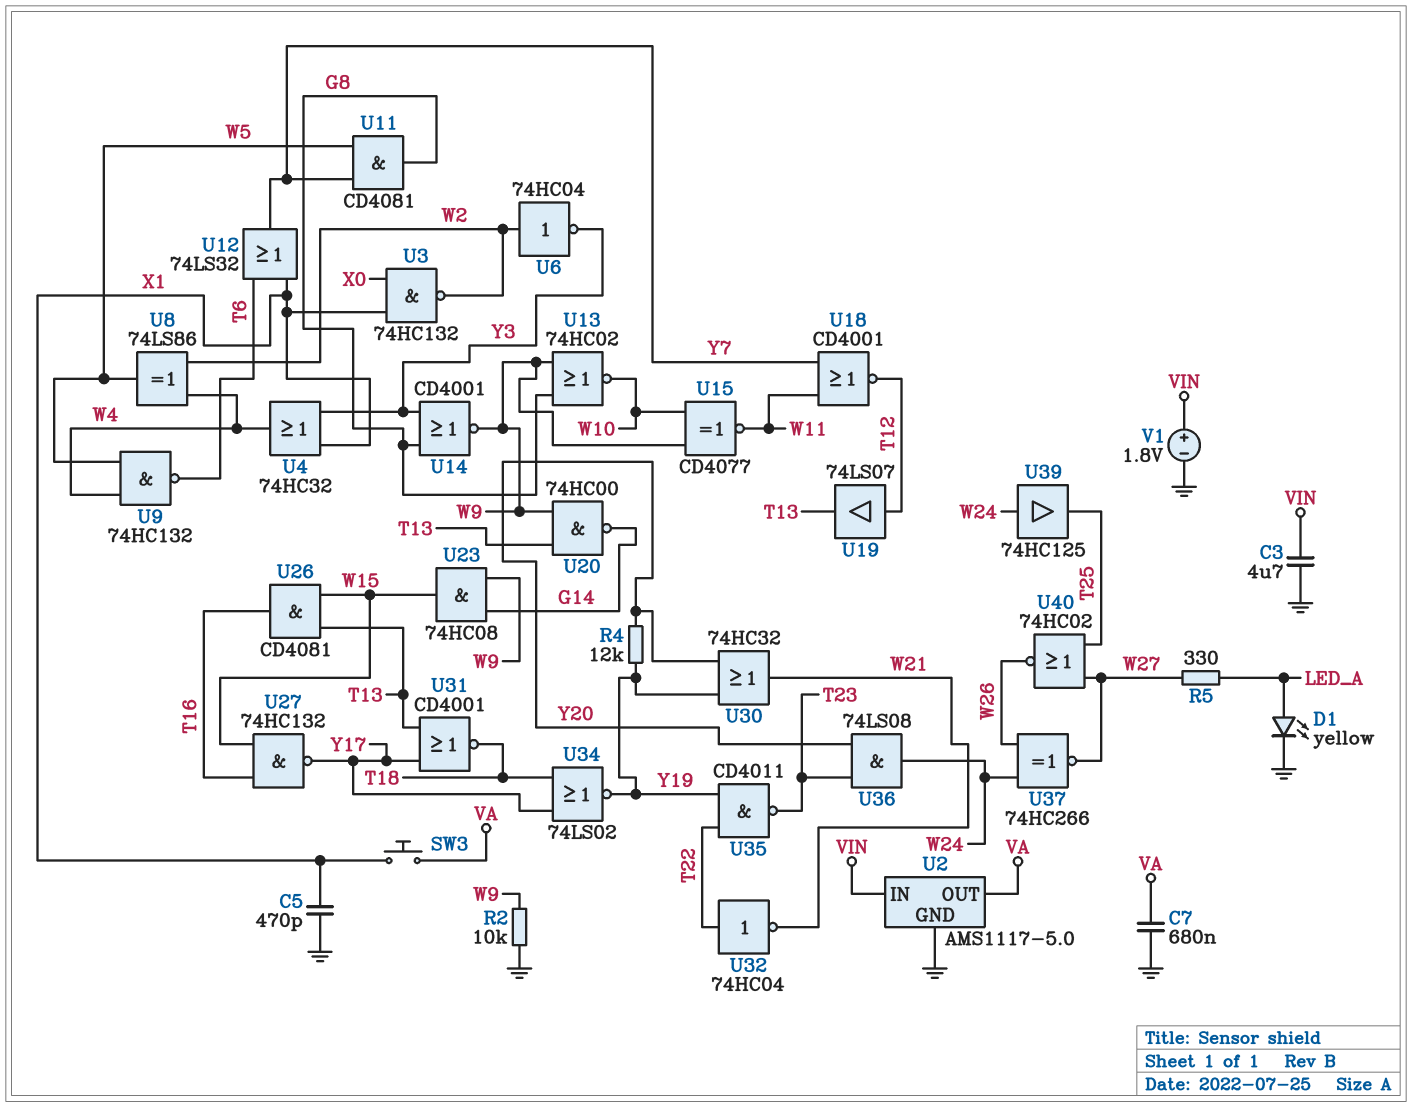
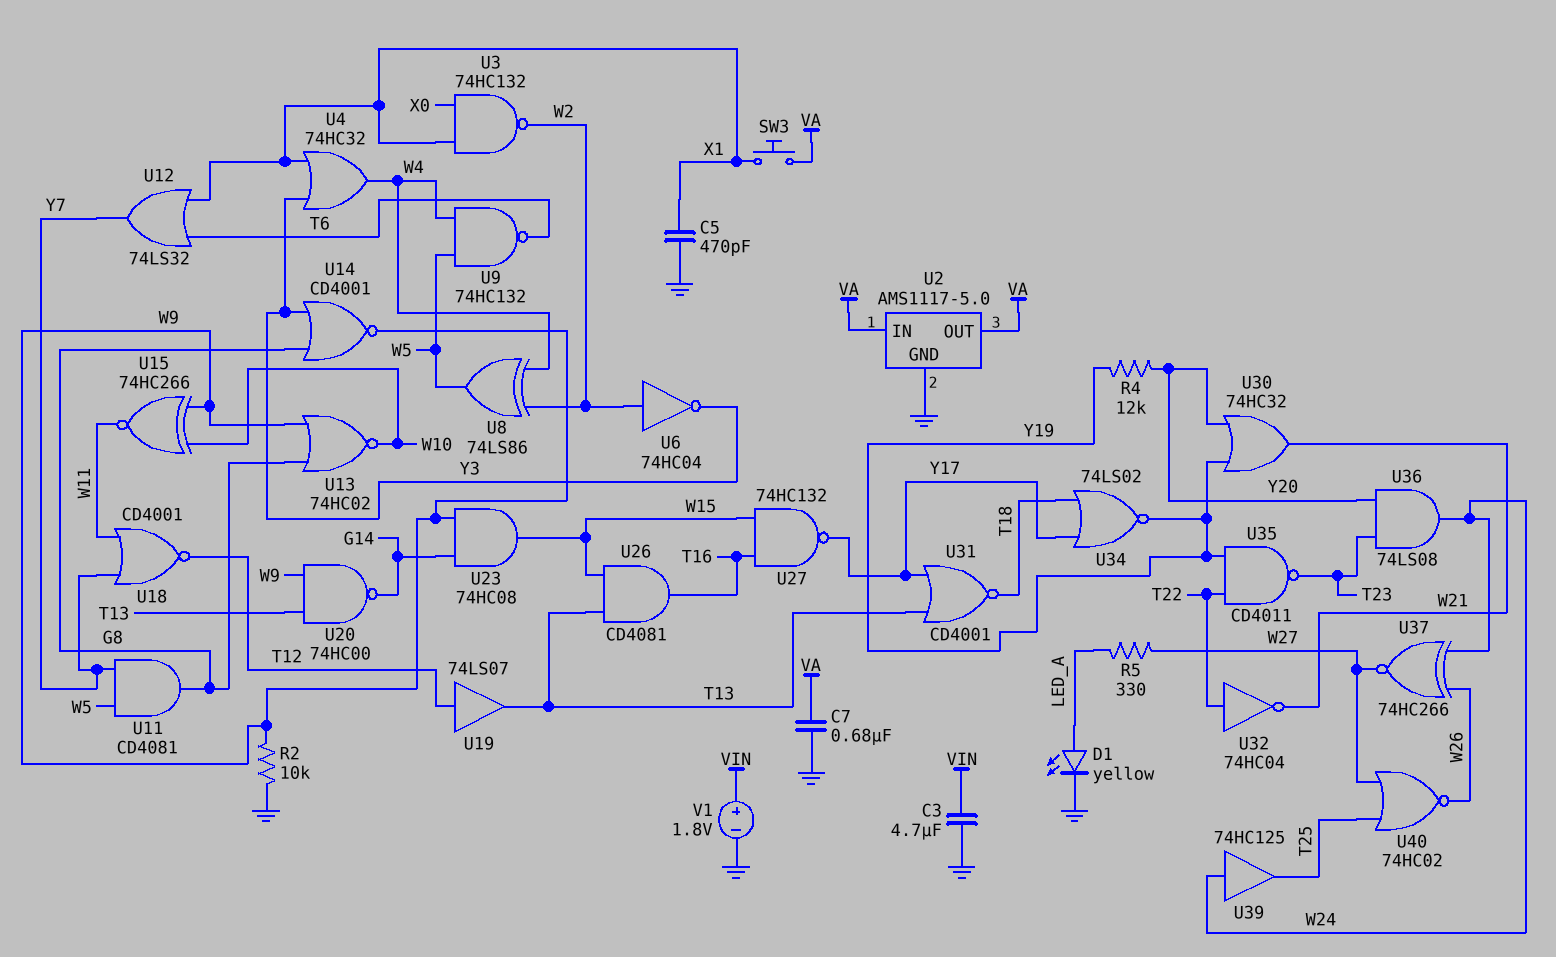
U2 pin IN: VIN -> VA
U15: XNOR CD4077 (in W9, in W10, out W11) -> XNOR 74HC266 (in W9, in W10, out W11)

